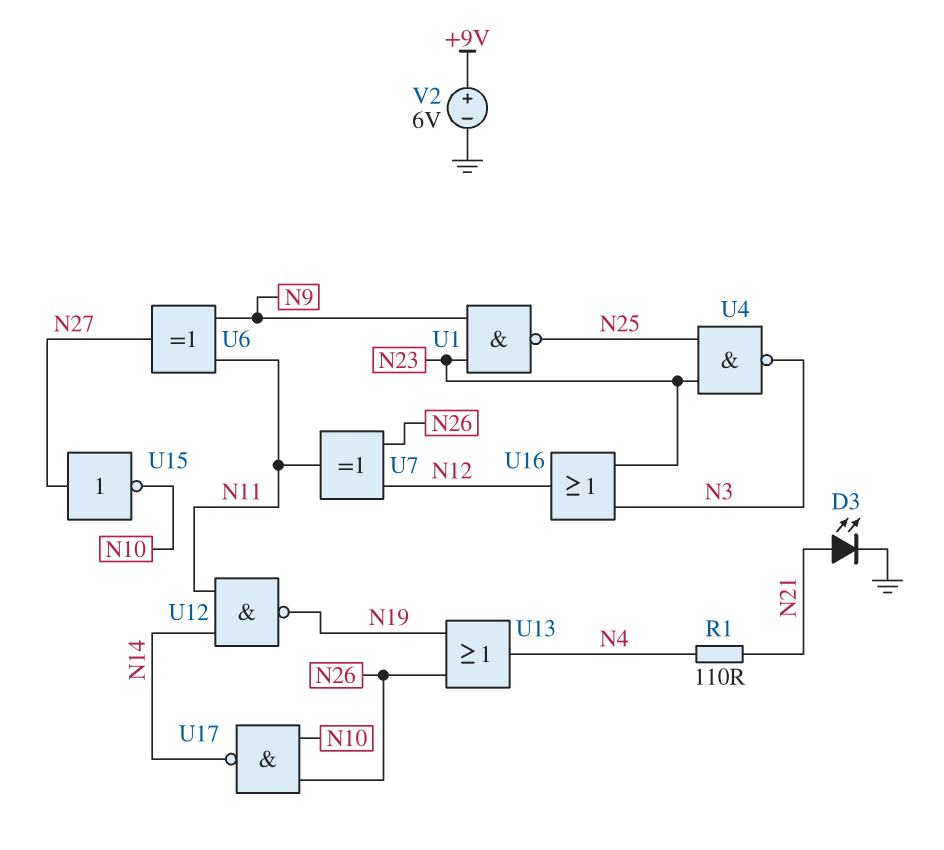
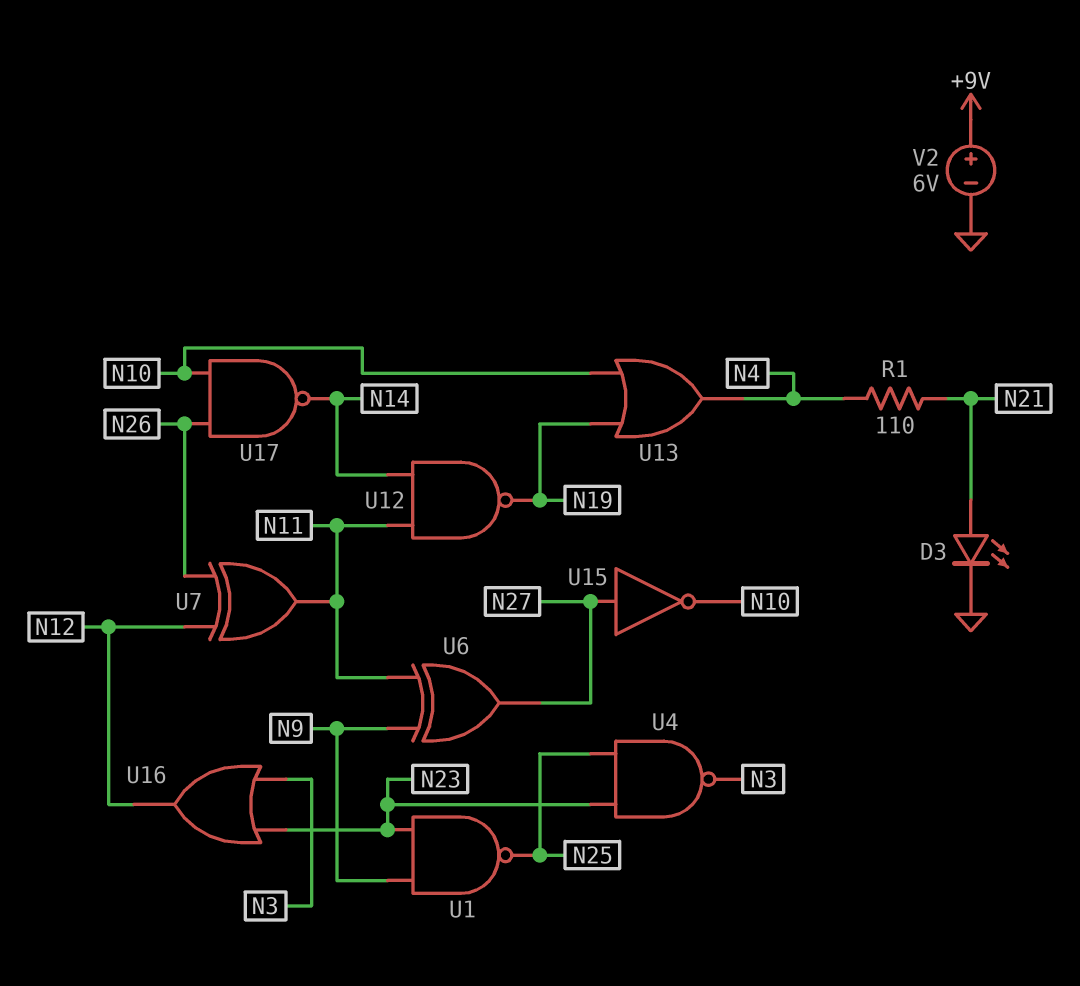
U13: OR (in N19, in N26, out N4) -> OR (in N10, in N19, out N4)

